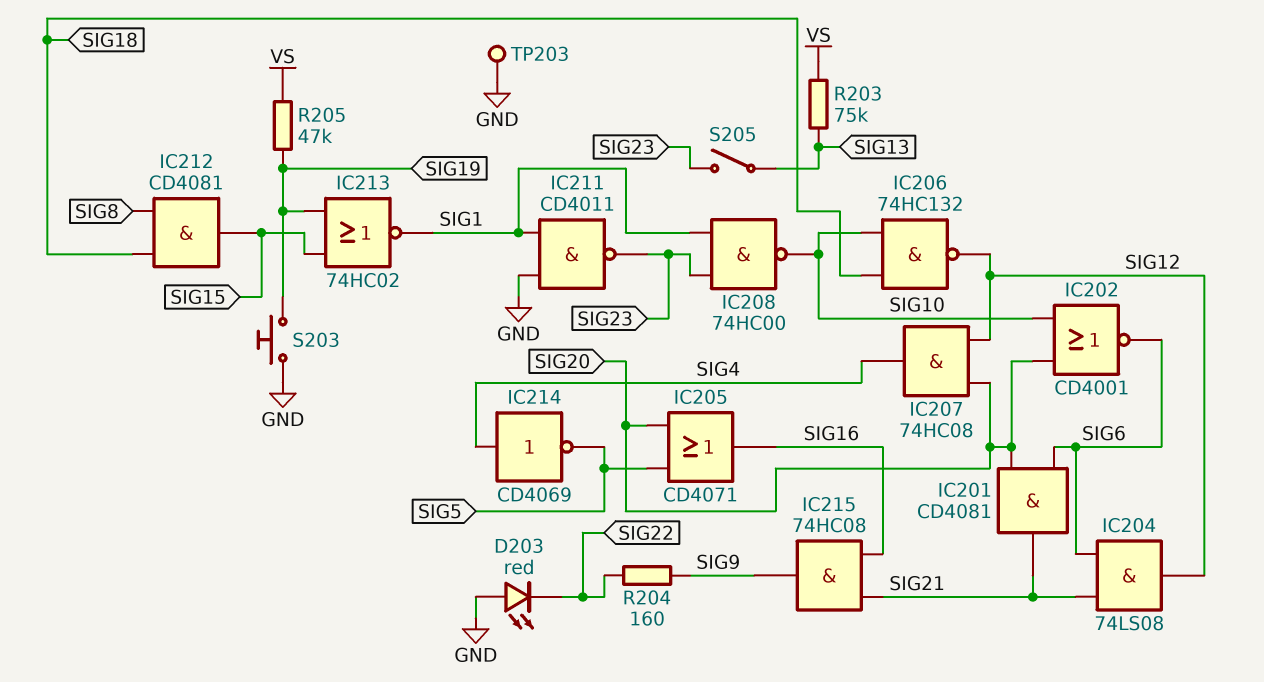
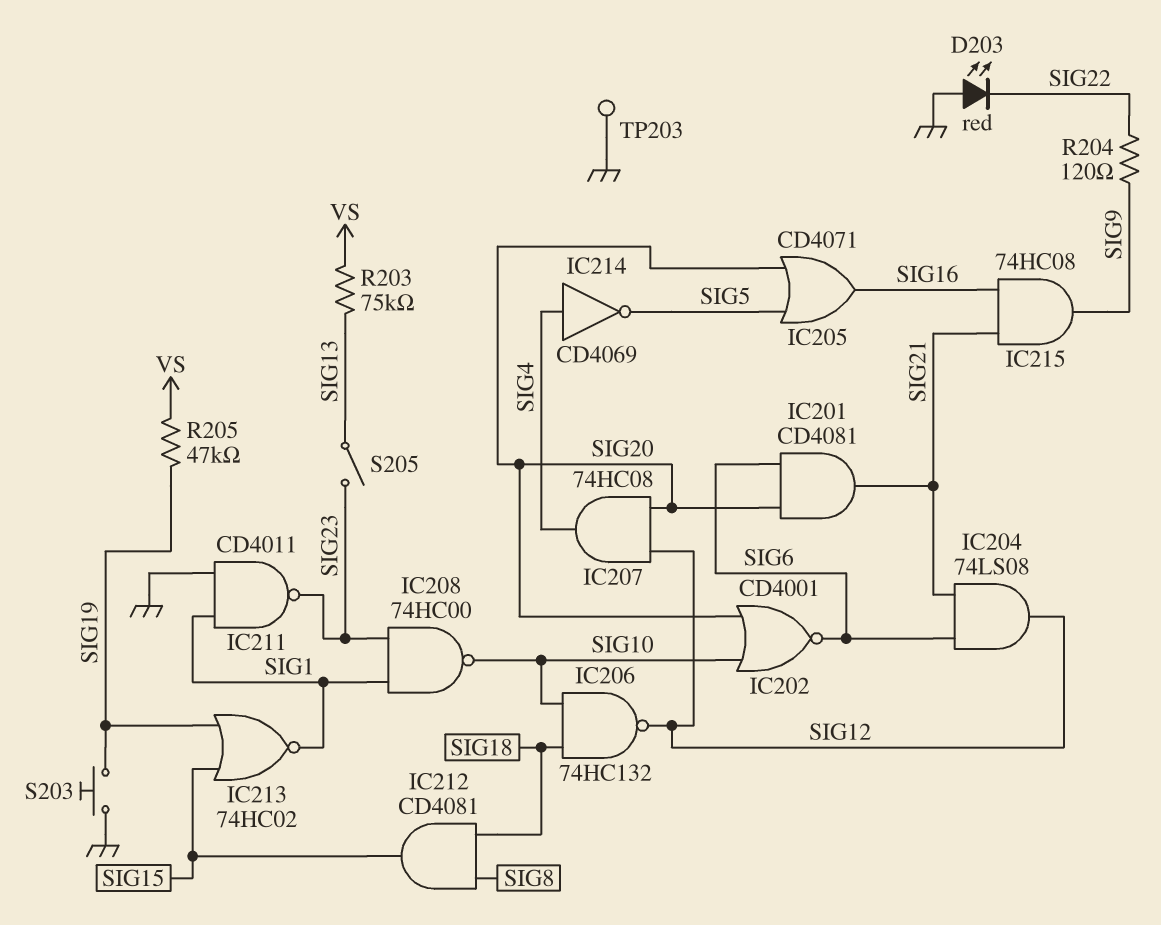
R204: 160 (SIG9, SIG22) -> 120 (SIG9, SIG22)

